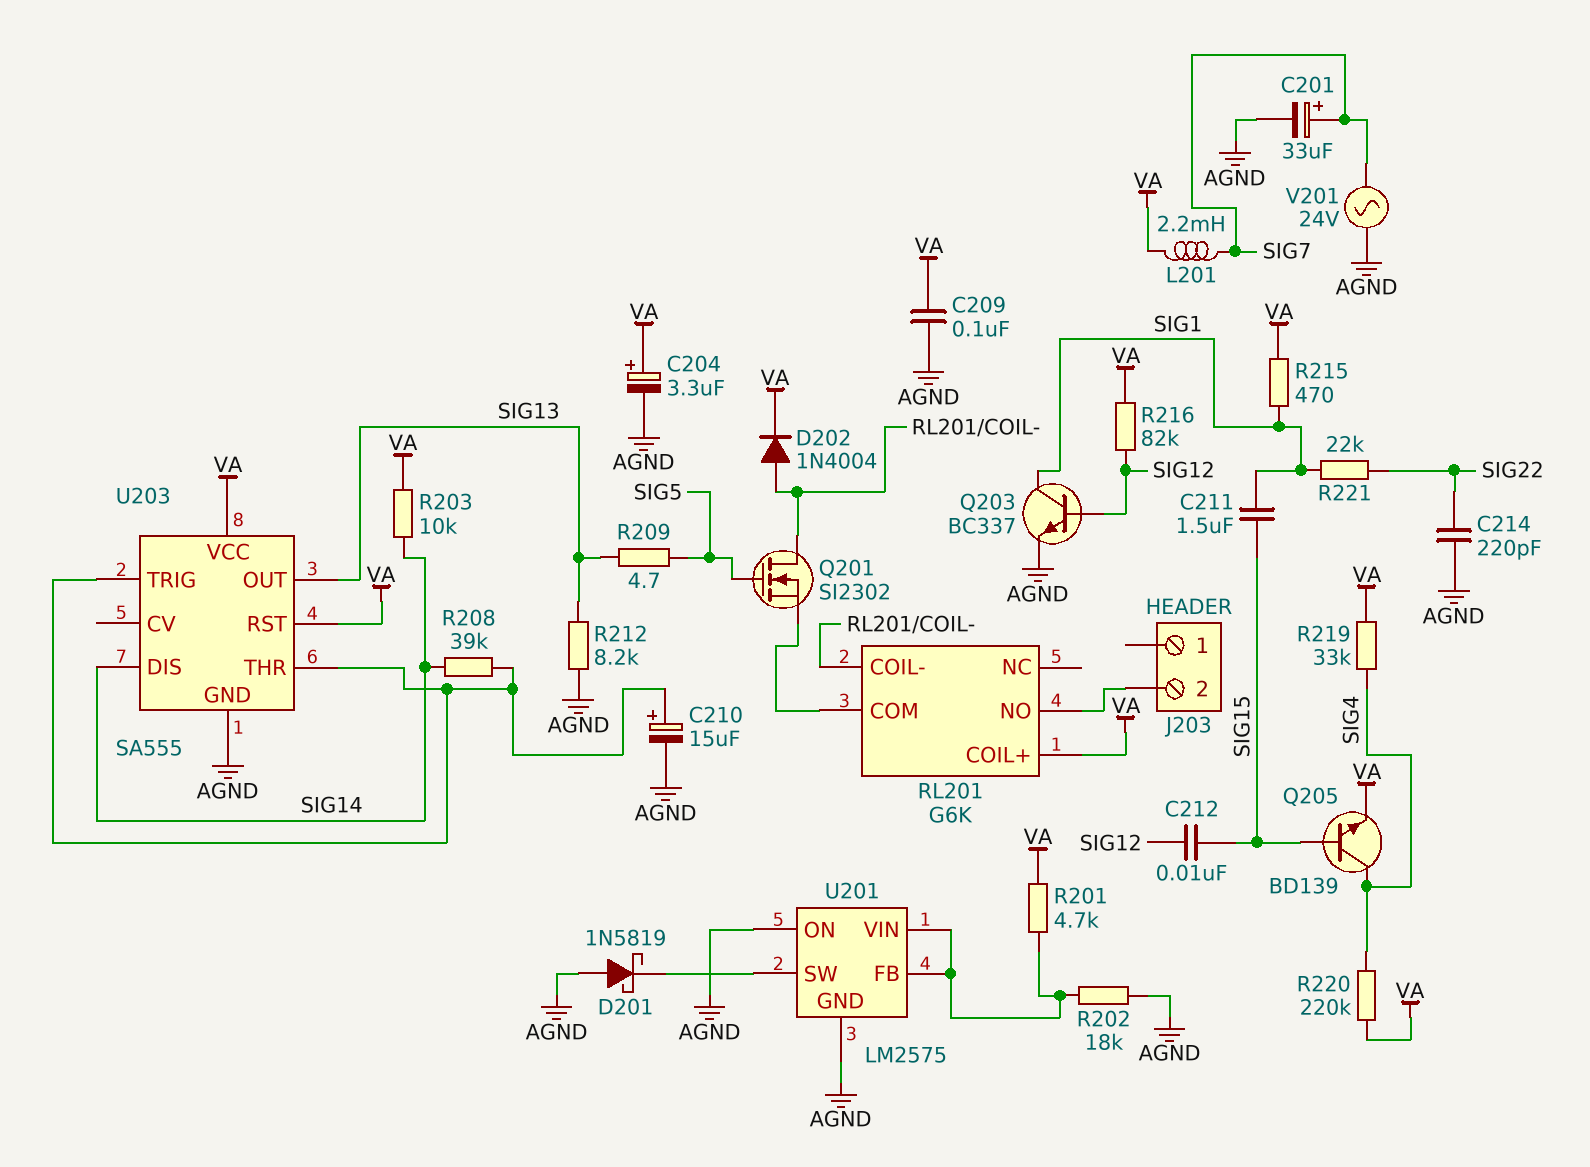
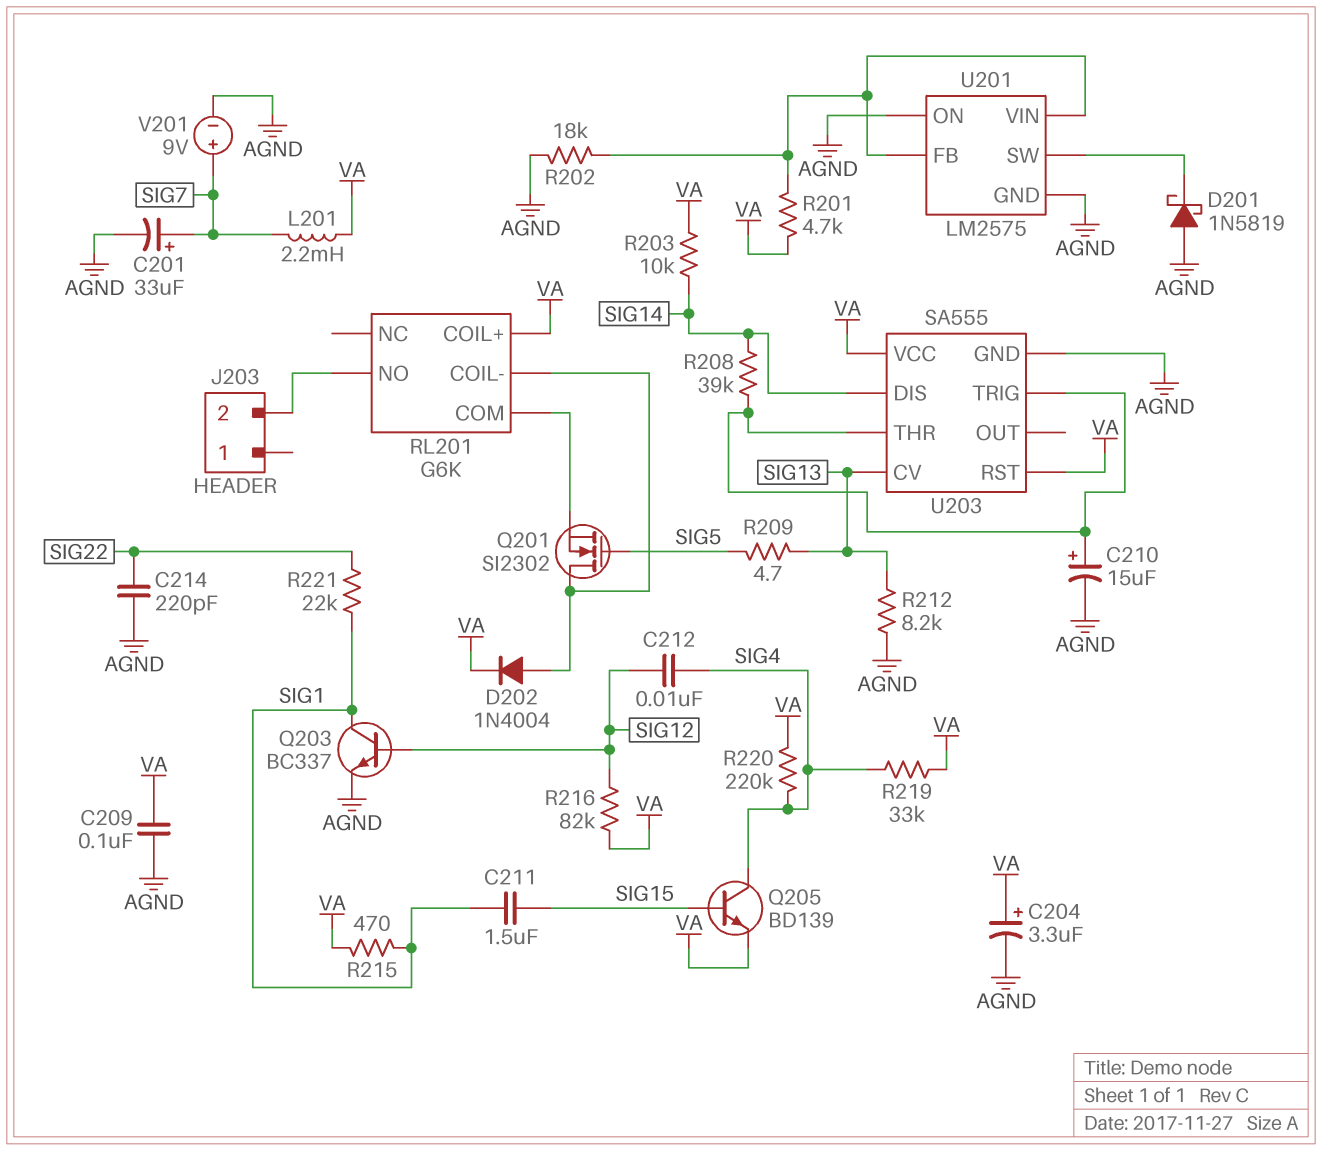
C212: 10nF (SIG12, SIG15) -> 10nF (SIG4, SIG12)
U203 pin CV: none -> SIG13
U203 pin OUT: SIG13 -> none
V201: AC 24V (AGND, SIG7) -> 9V (plus SIG7, minus AGND)

